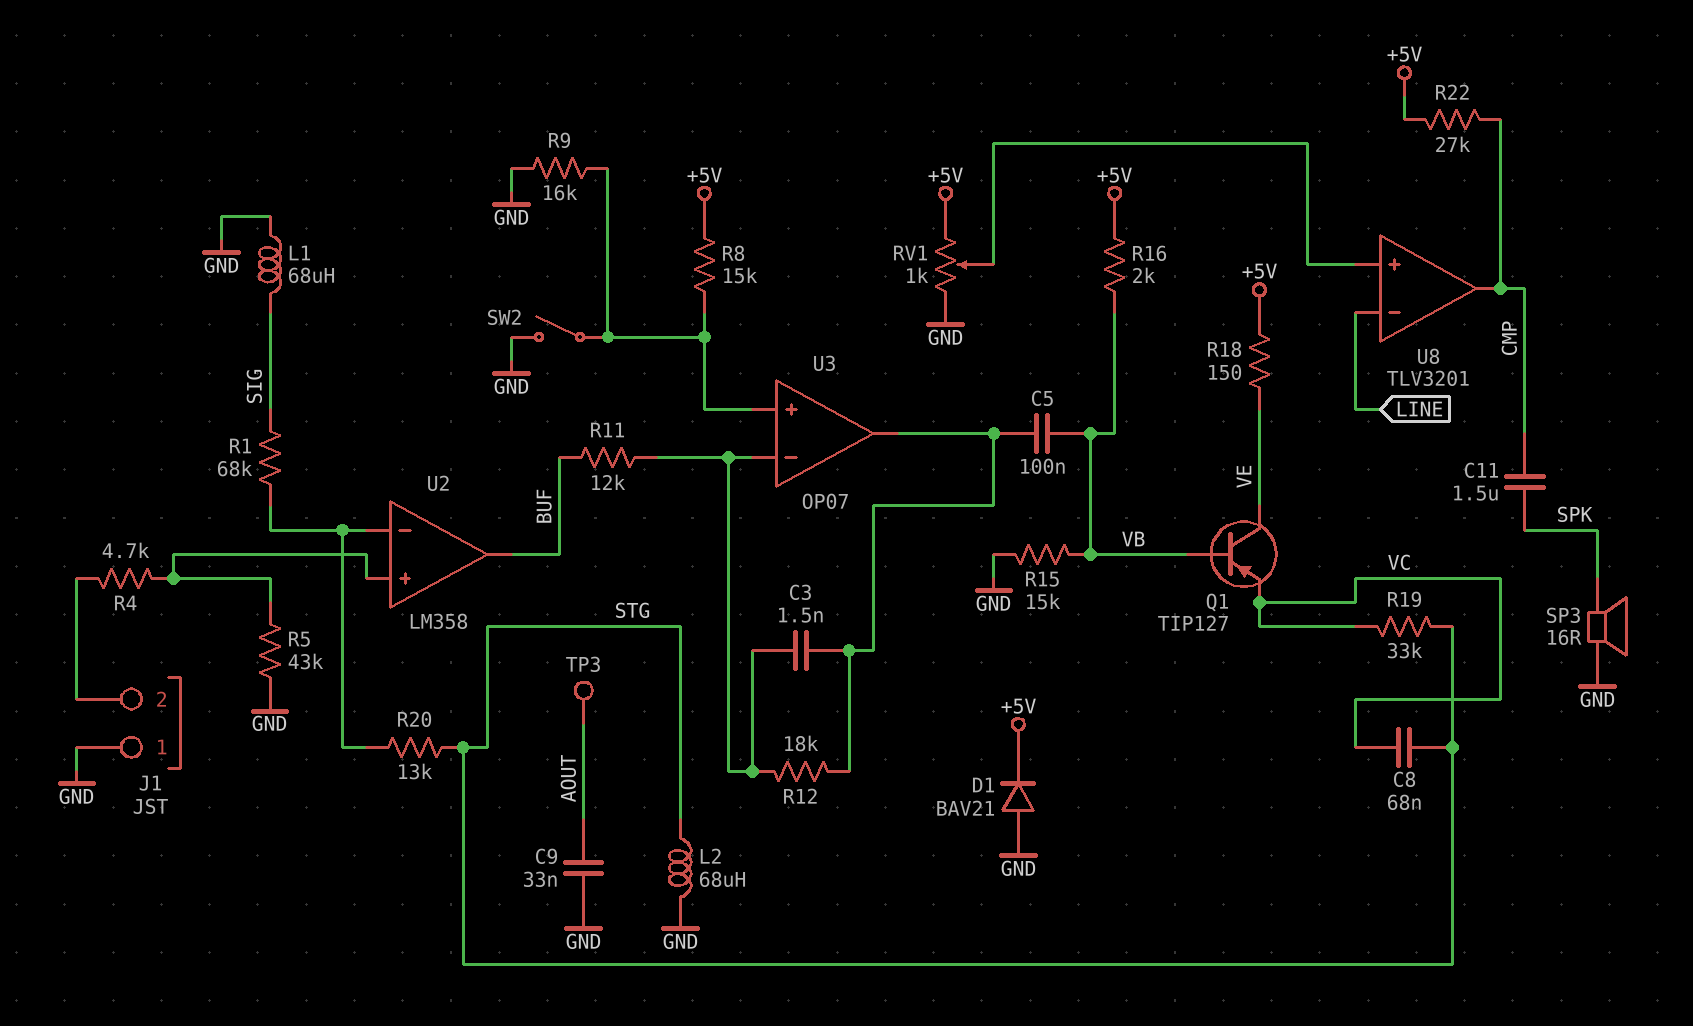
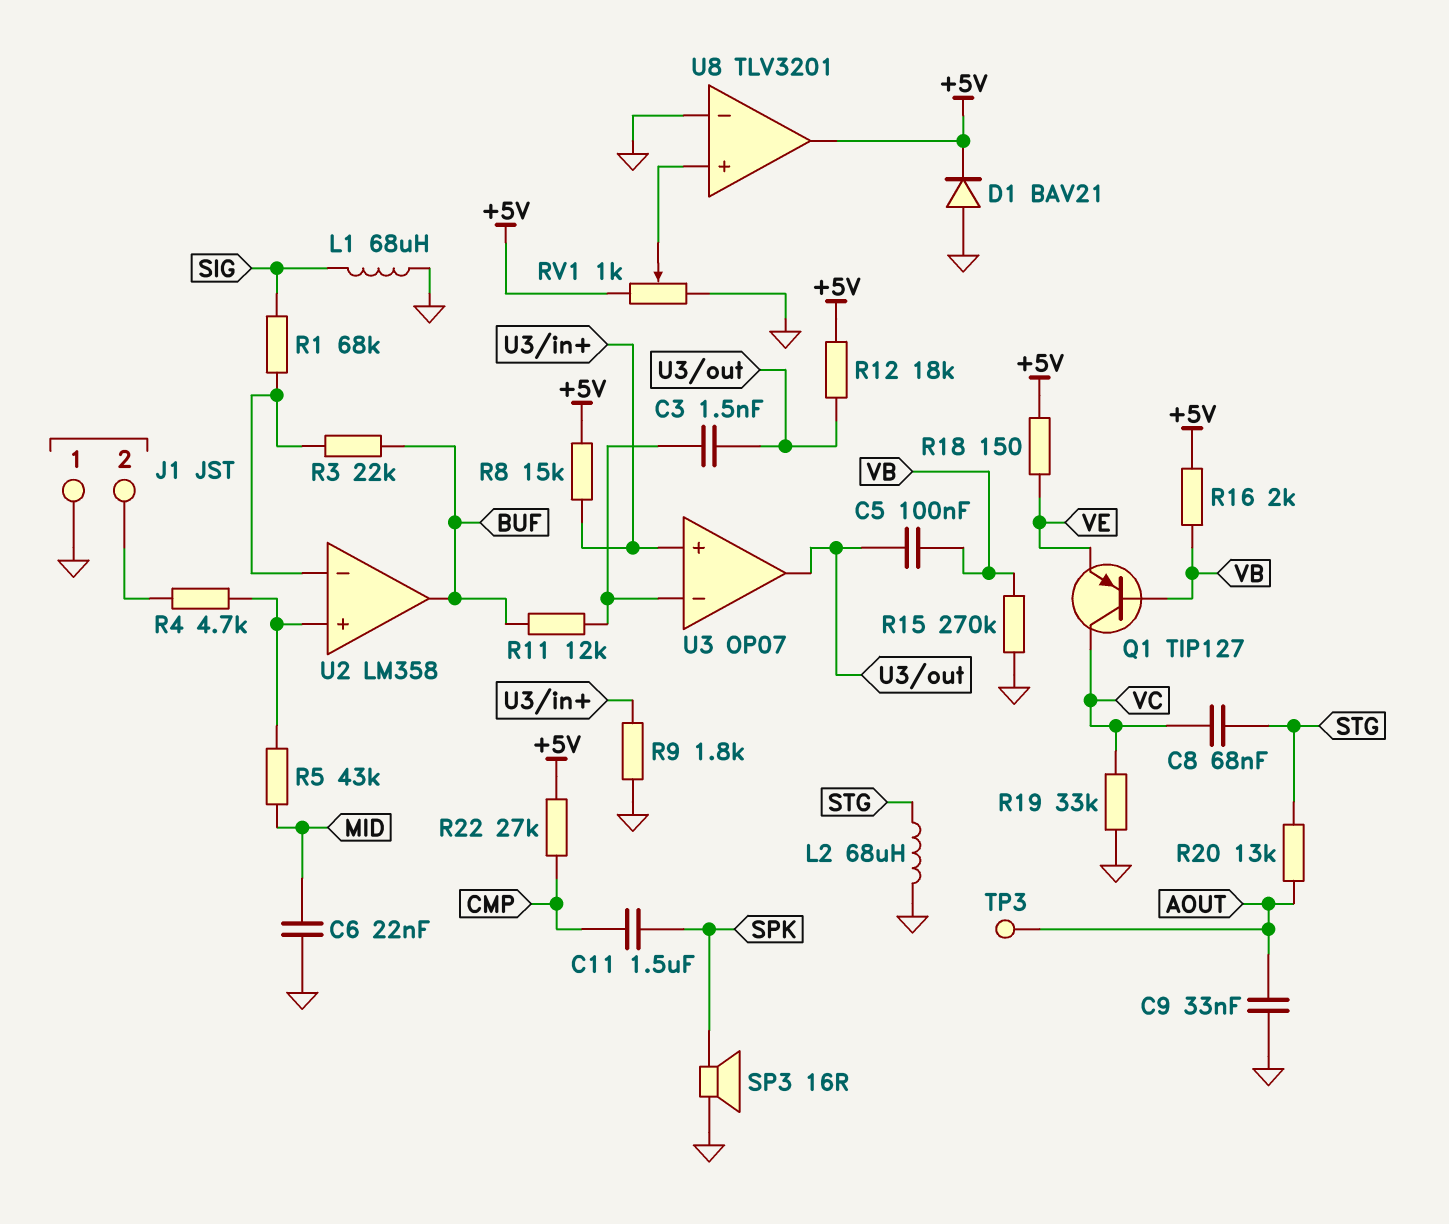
C6: none -> 22nF (GND, MID)
Q1: PNP TIP127 (B VB, C VE, E VC) -> PNP TIP127 (B VB, C VC, E VE)
R3: none -> 22k (BUF, U2/in-)
R5: 43k (GND, U2/in+) -> 43k (MID, U2/in+)
R9: 16k (GND, U3/in+) -> 1.8k (GND, U3/in+)
R12: 18k (U3/in-, U3/out) -> 18k (+5V, U3/out)
R15: 15k (GND, VB) -> 270k (GND, VB)
R19: 33k (STG, VC) -> 33k (GND, VC)
R20: 13k (STG, U2/in-) -> 13k (AOUT, STG)
SW2: switch (GND, U3/in+) -> none
U8 pin in-: LINE -> GND
U8 pin out: CMP -> +5V

